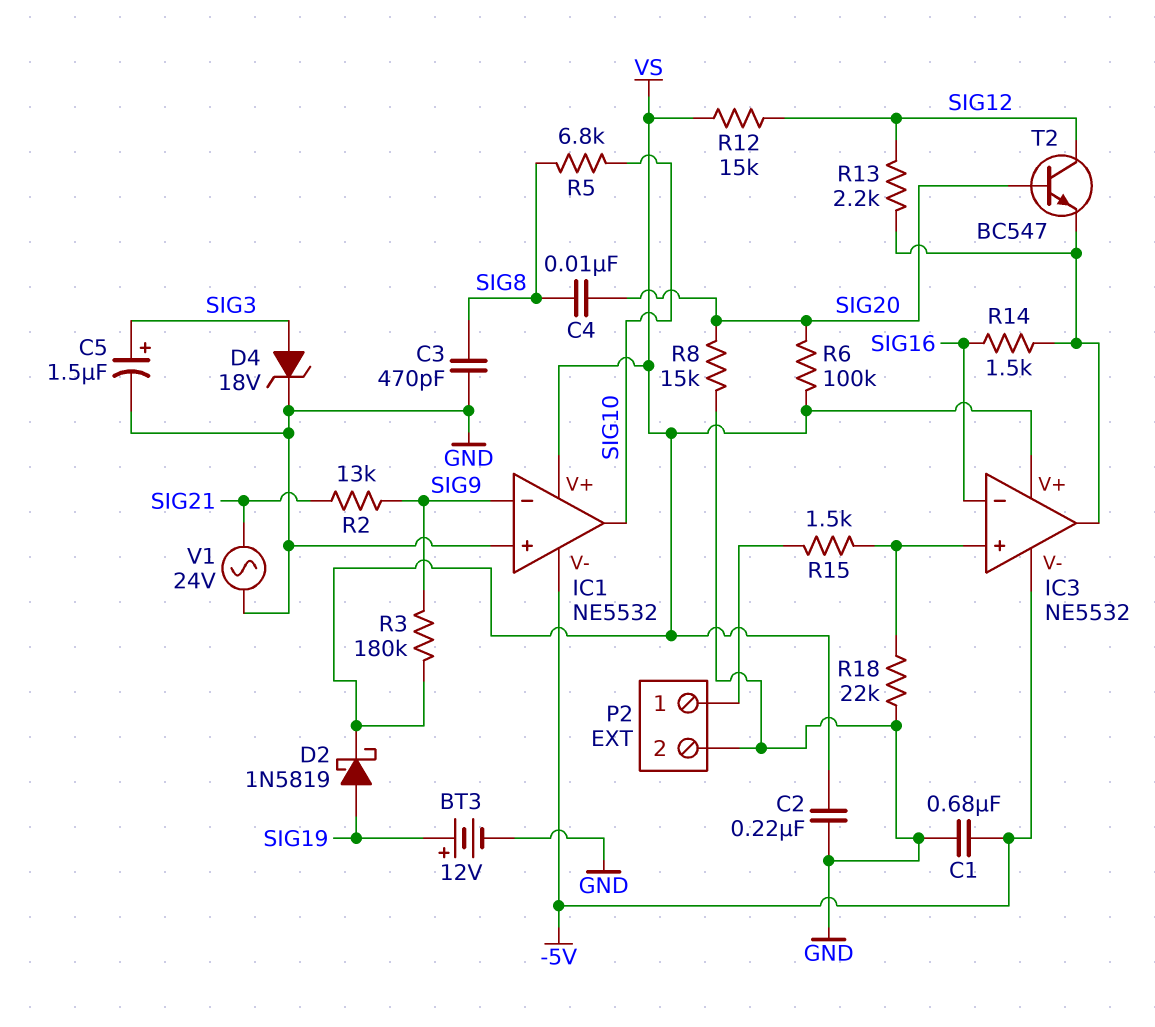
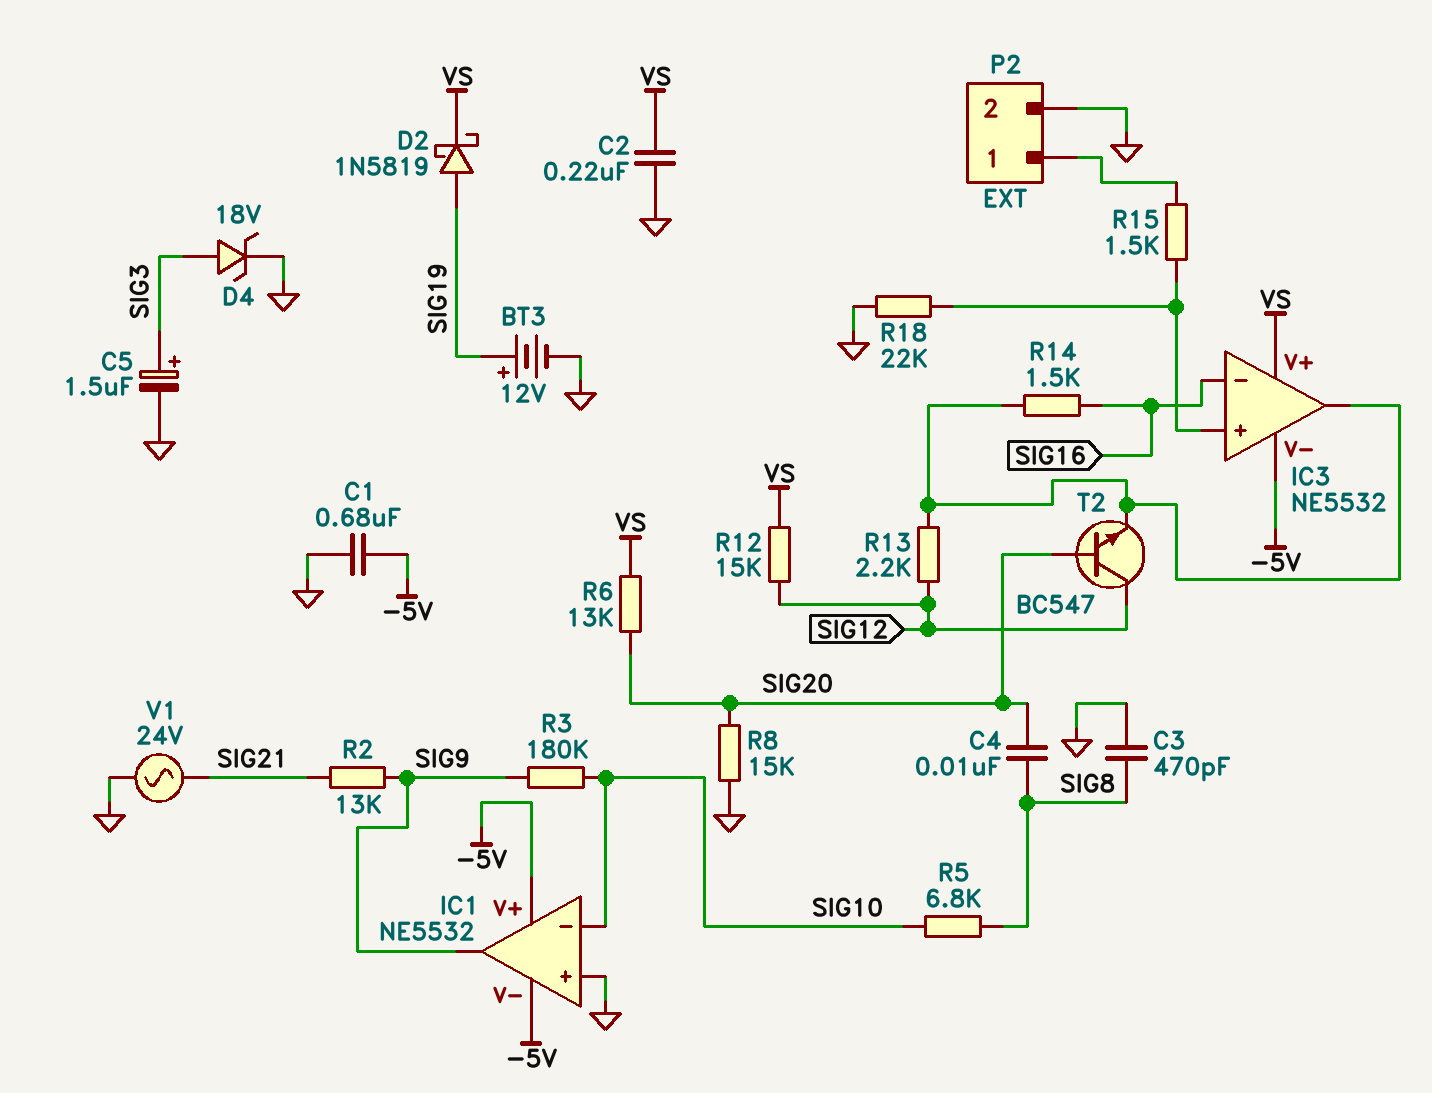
IC1 pin V+: VS -> -5V
IC1 pin in-: SIG9 -> SIG10
IC1 pin out: SIG10 -> SIG9
R3: 180k (SIG9, VS) -> 180k (SIG9, SIG10)
R6: 100k (SIG20, VS) -> 13k (SIG20, VS)

